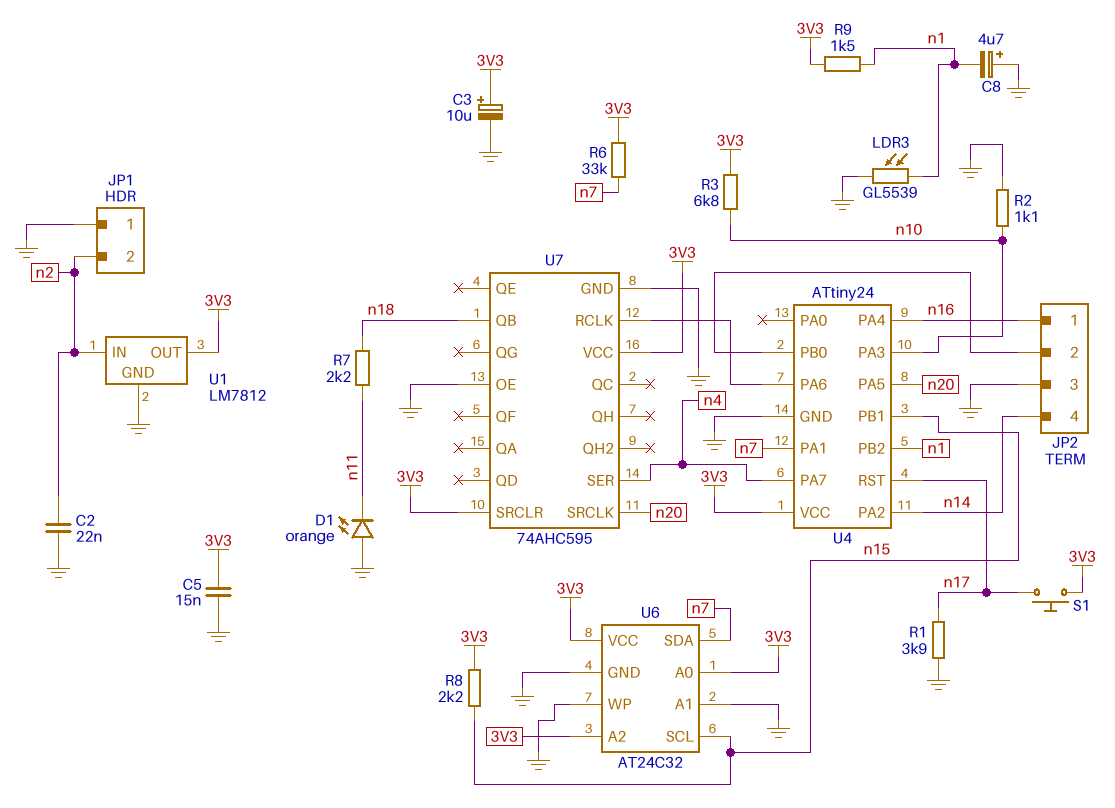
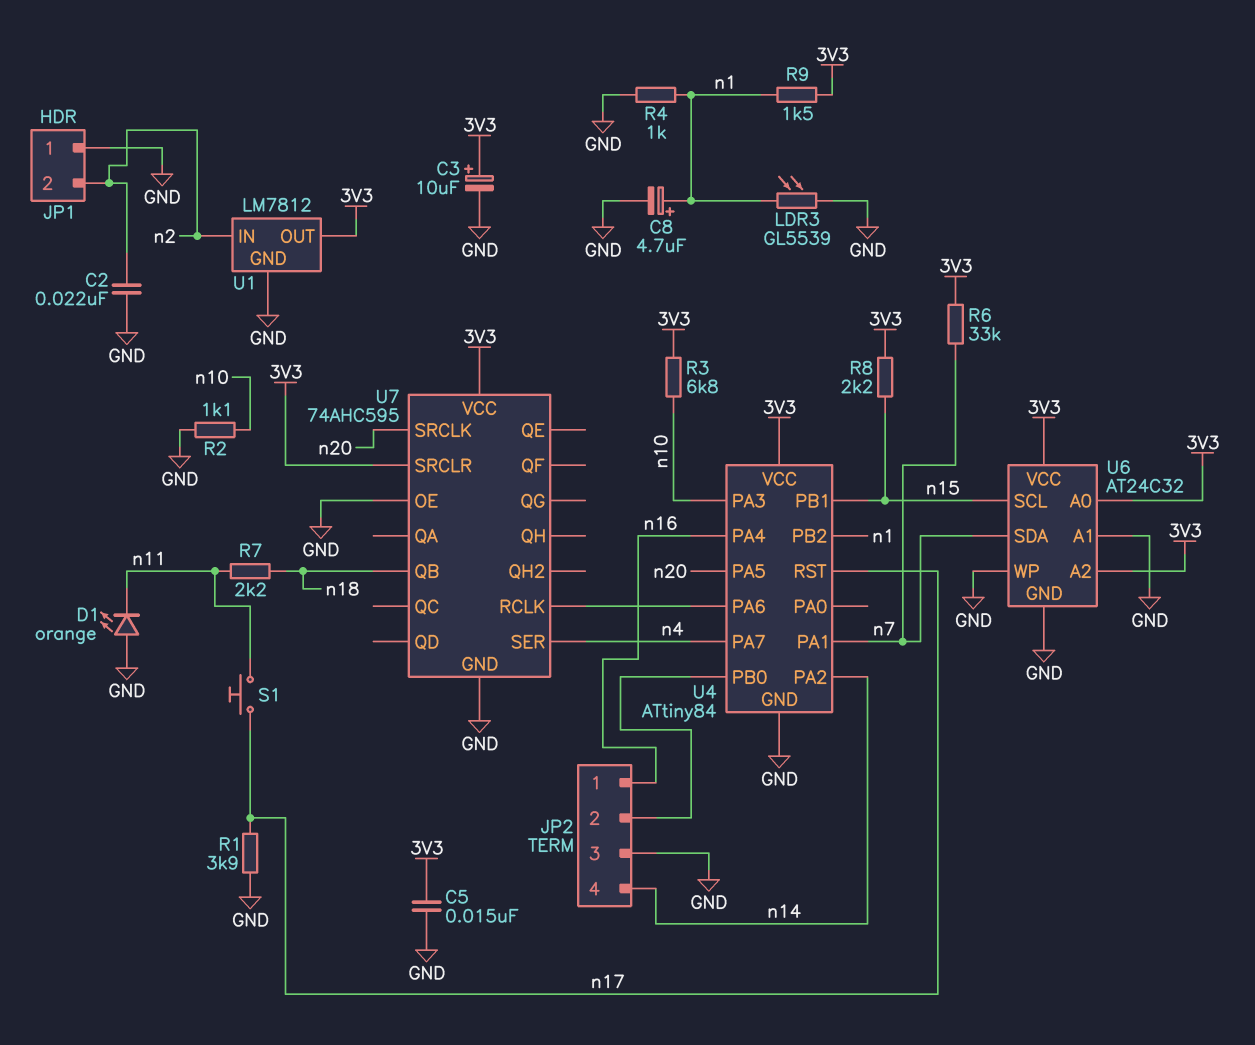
C8: 4.7uF (plus GND, minus n1) -> 4.7uF (plus n1, minus GND)
R4: none -> 1k (GND, n1)
S1: button (3V3, n17) -> button (n11, n17)
U4: ATtiny24 -> ATtiny84

